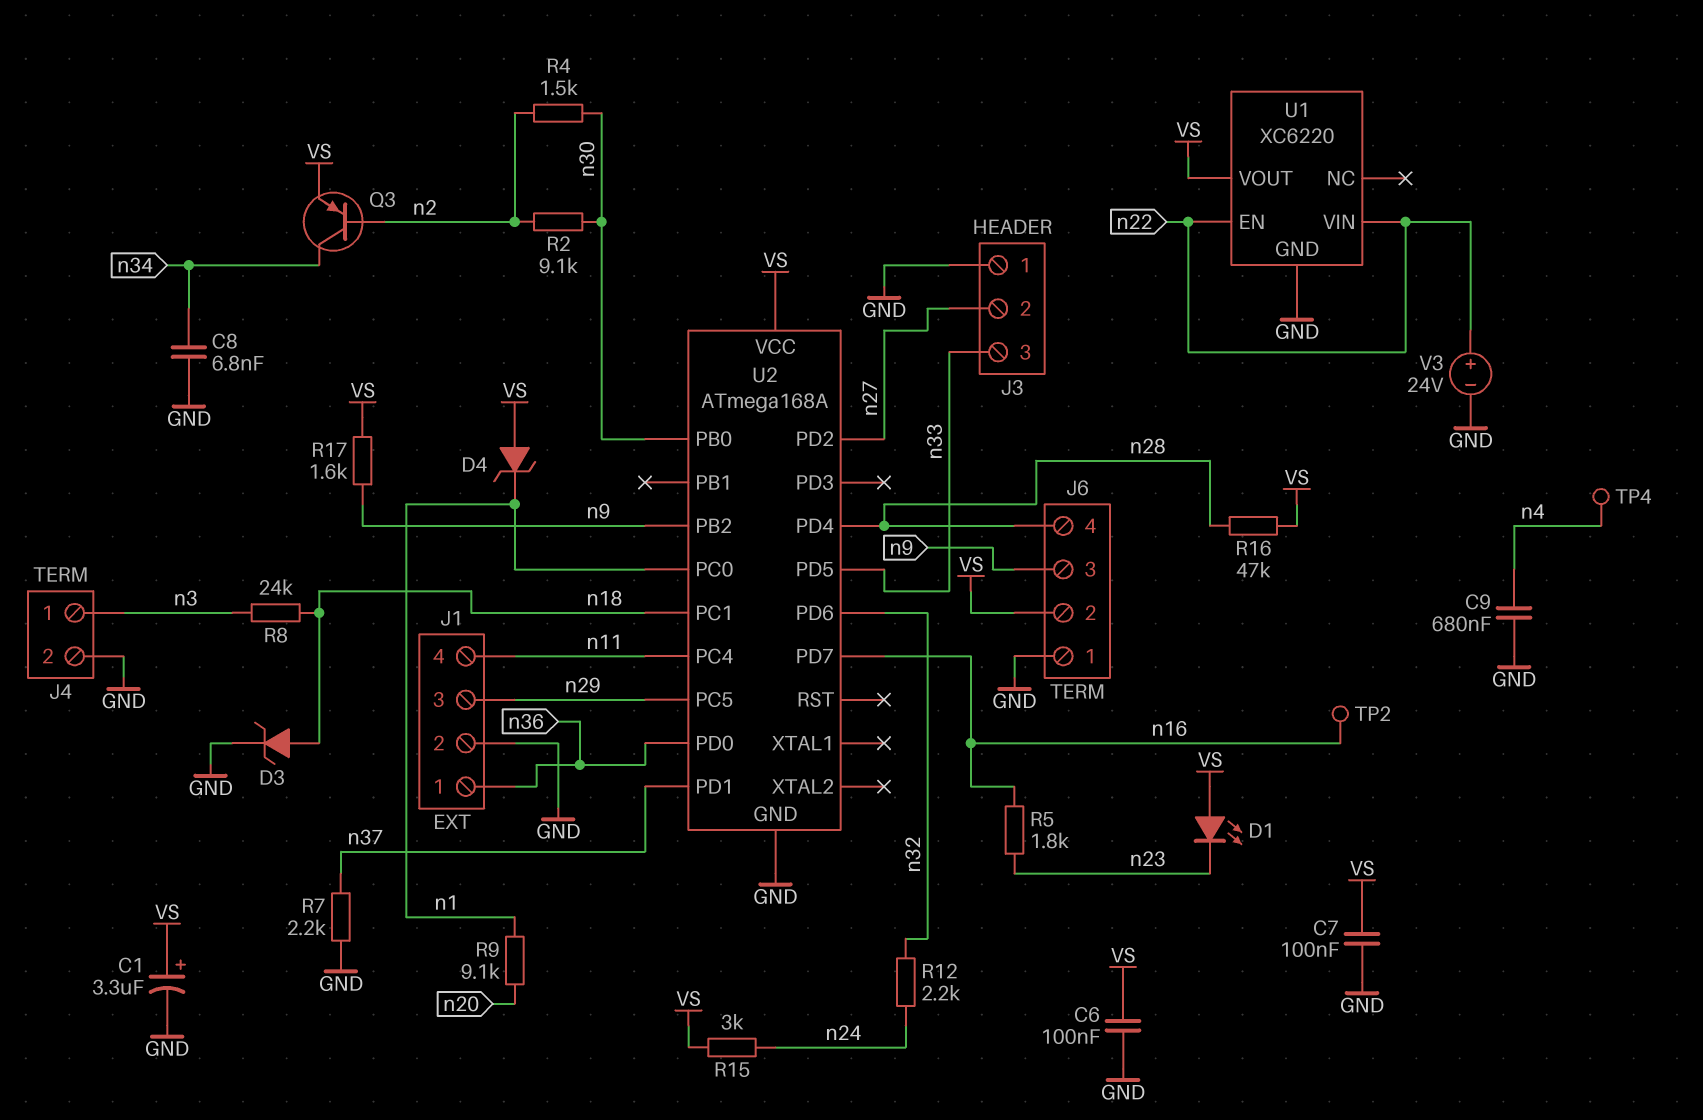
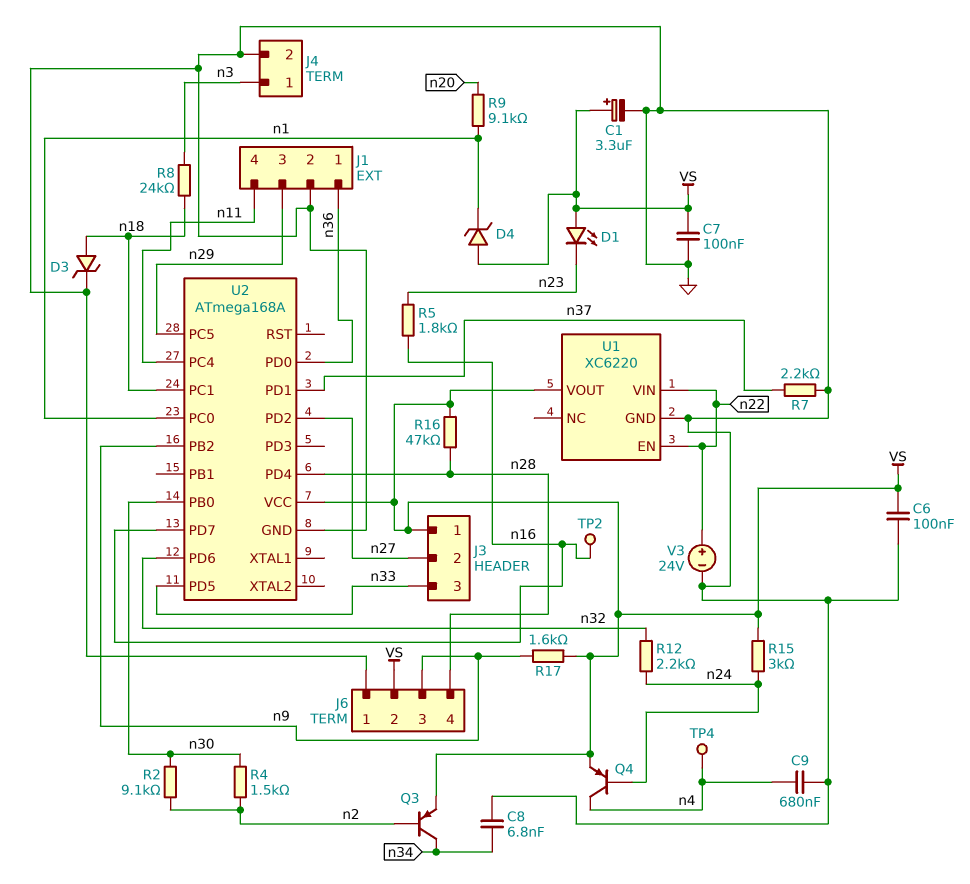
J3 pin 1: GND -> VS
Q4: none -> PNP (B n24, C n4, E VS)

